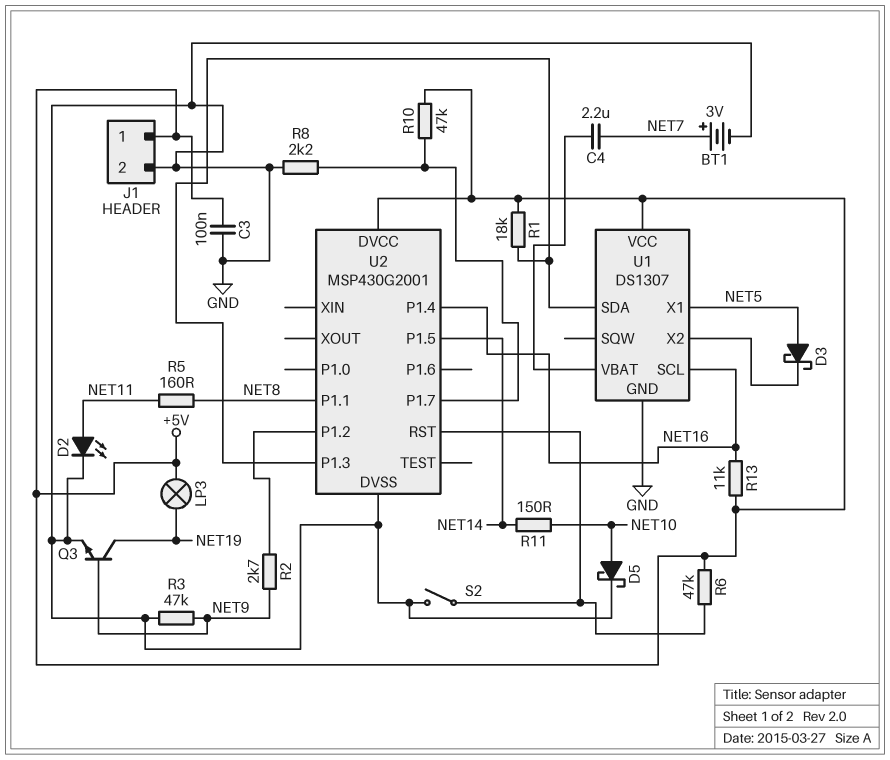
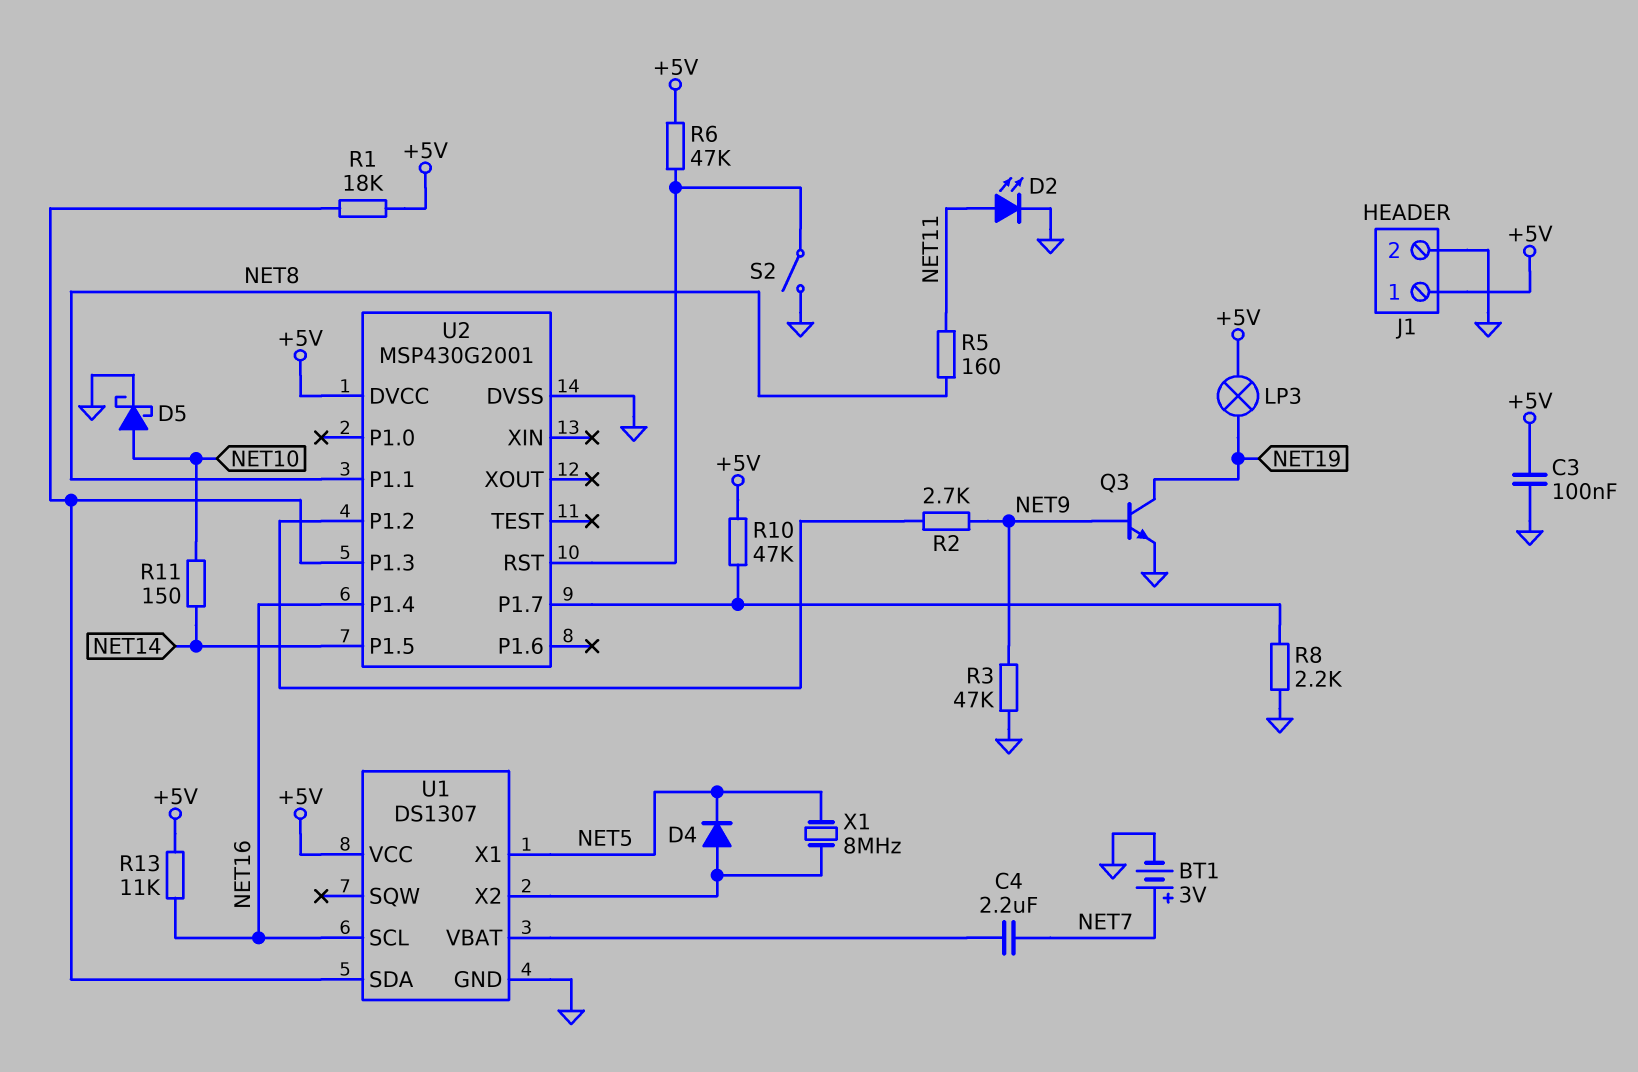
D3: schottky (A NET5, K U1/X2) -> none
D4: none -> diode (A U1/X2, K NET5)
X1: none -> 8MHz (NET5, U1/X2)

